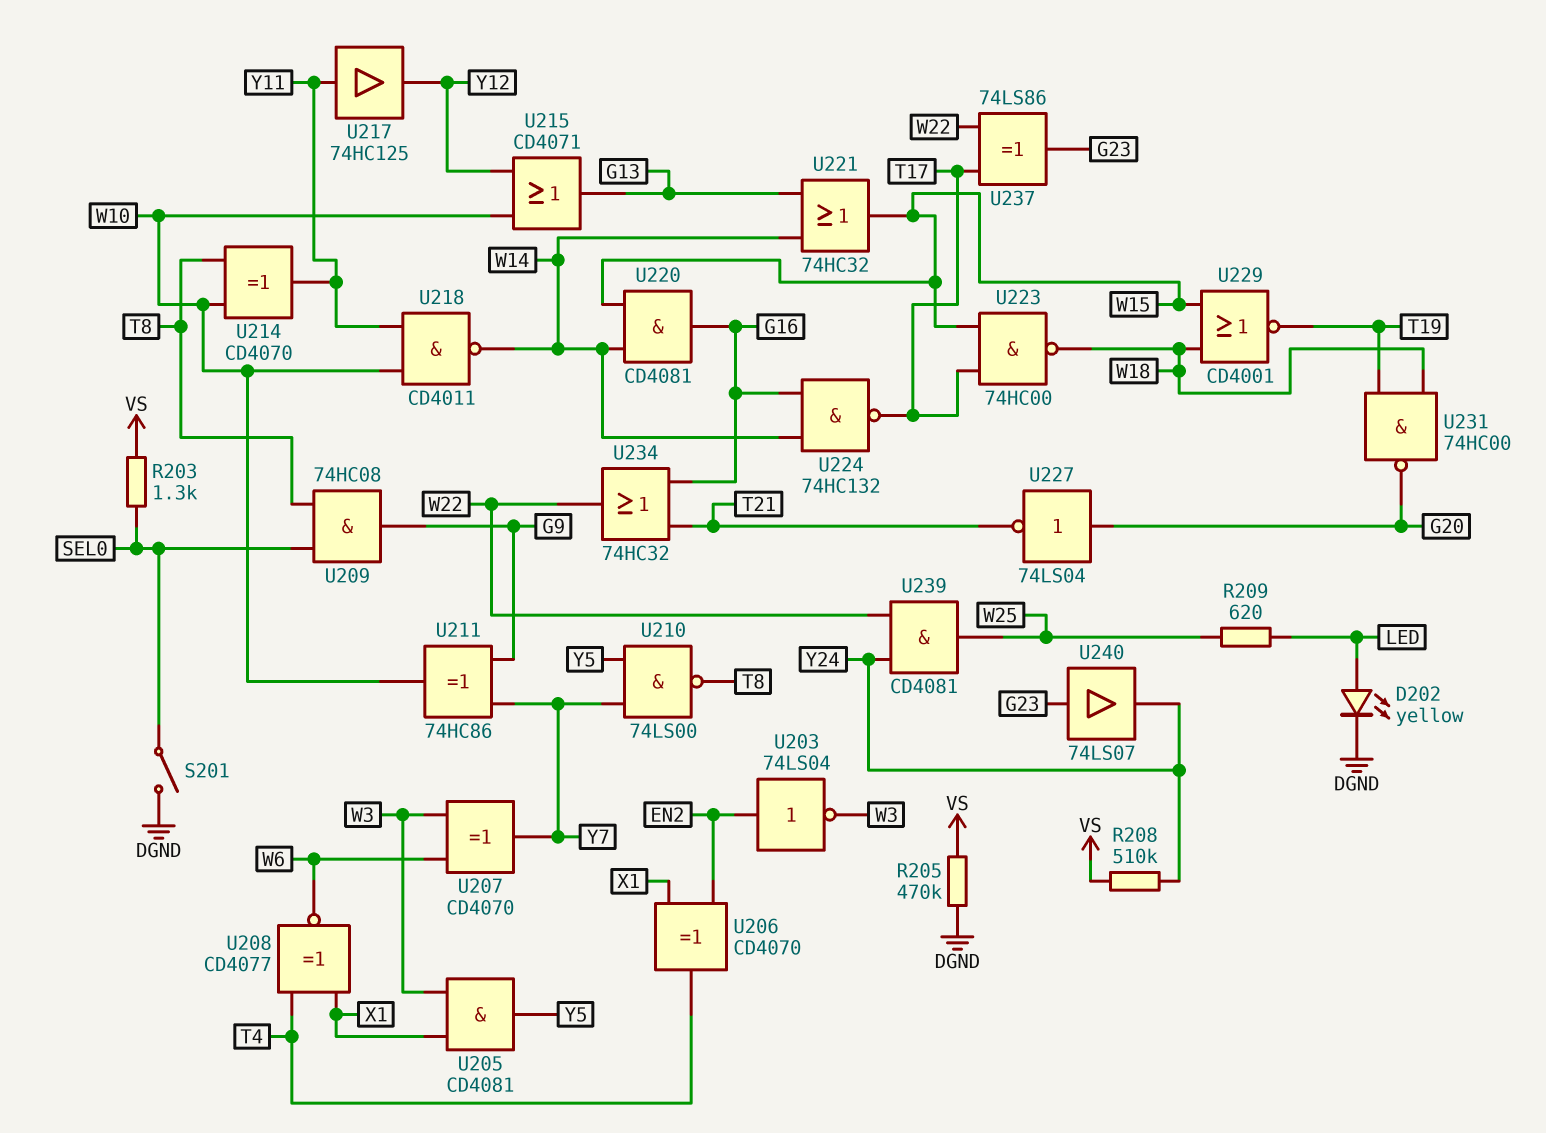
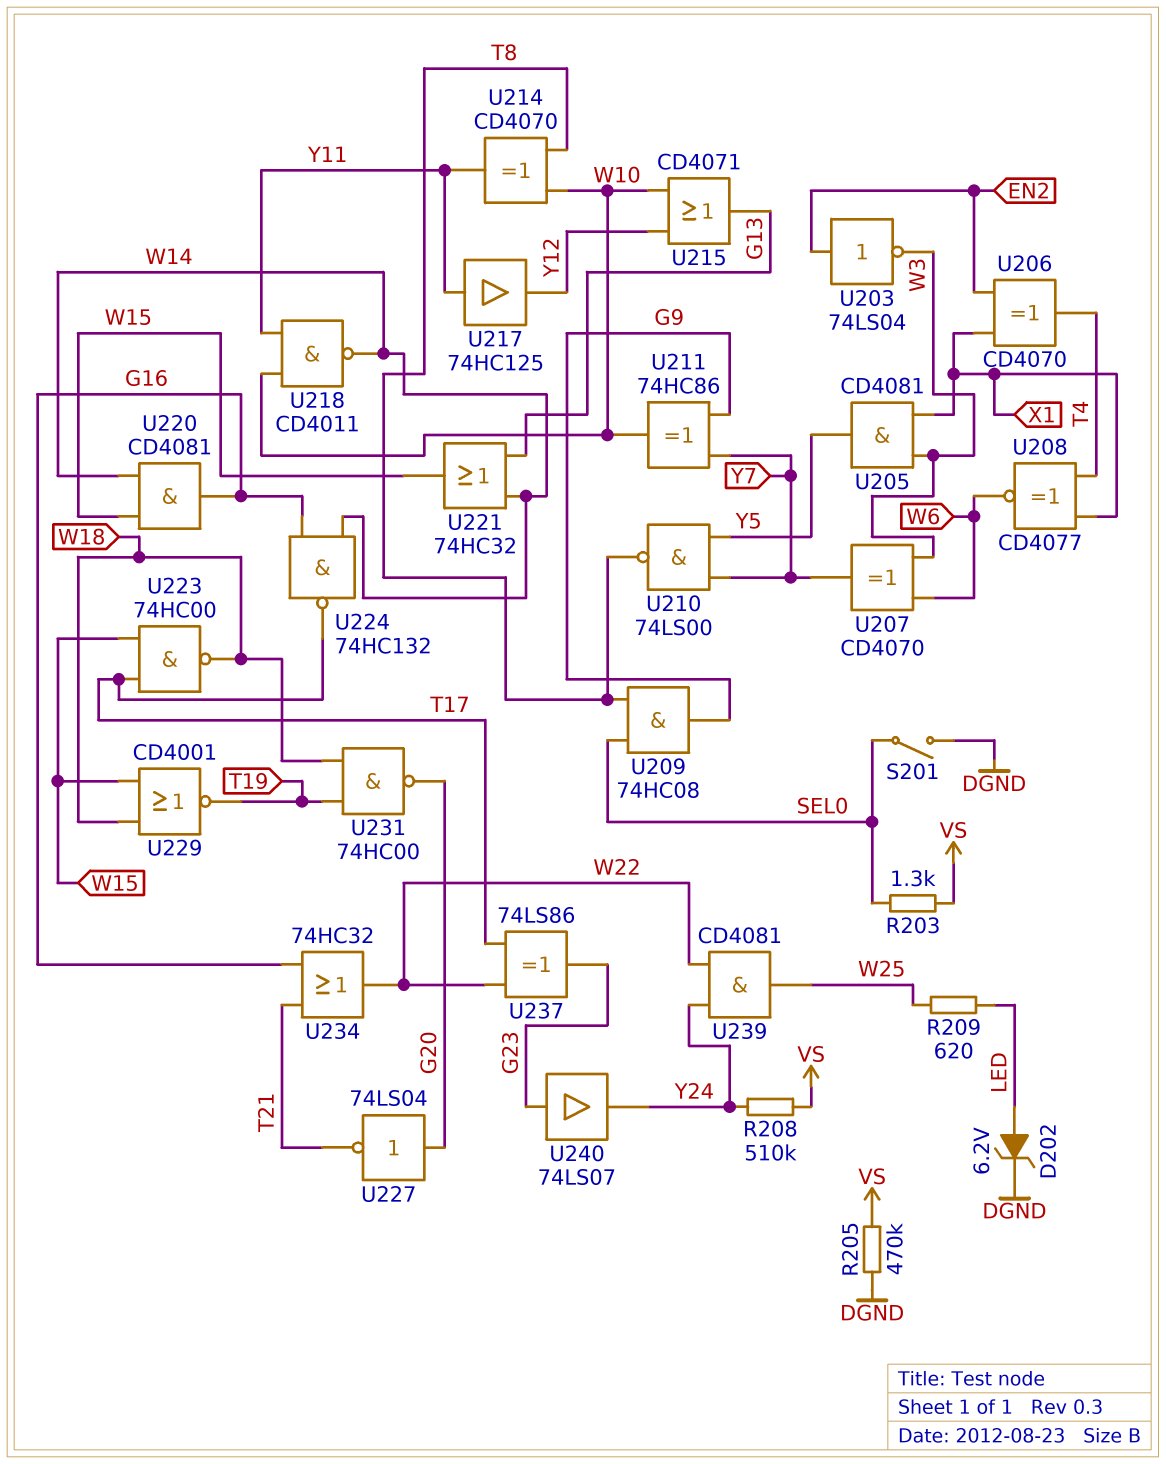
D202: LED yellow (A LED, K DGND) -> zener 6.2V (A LED, K DGND)

